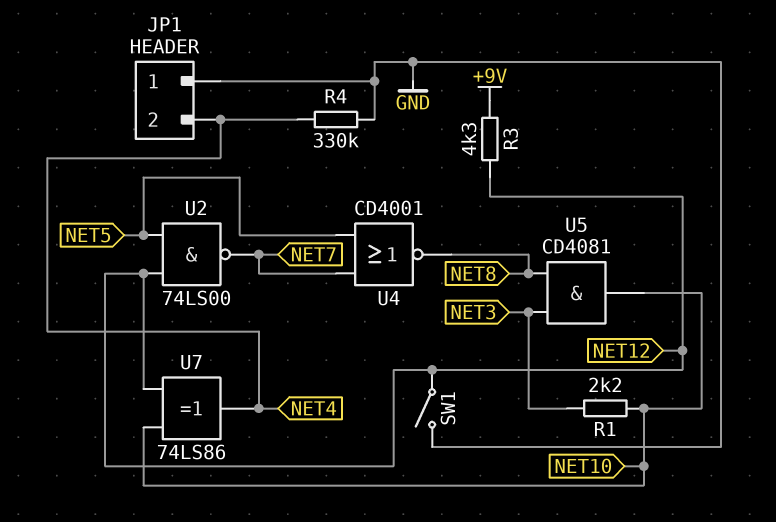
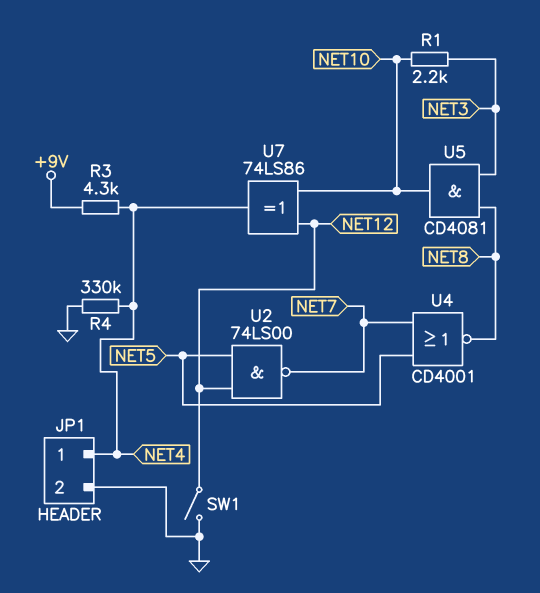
JP1 pin 1: GND -> NET4
JP1 pin 2: NET4 -> GND
R3: 4.3k (+9V, NET12) -> 4.3k (+9V, NET4)

